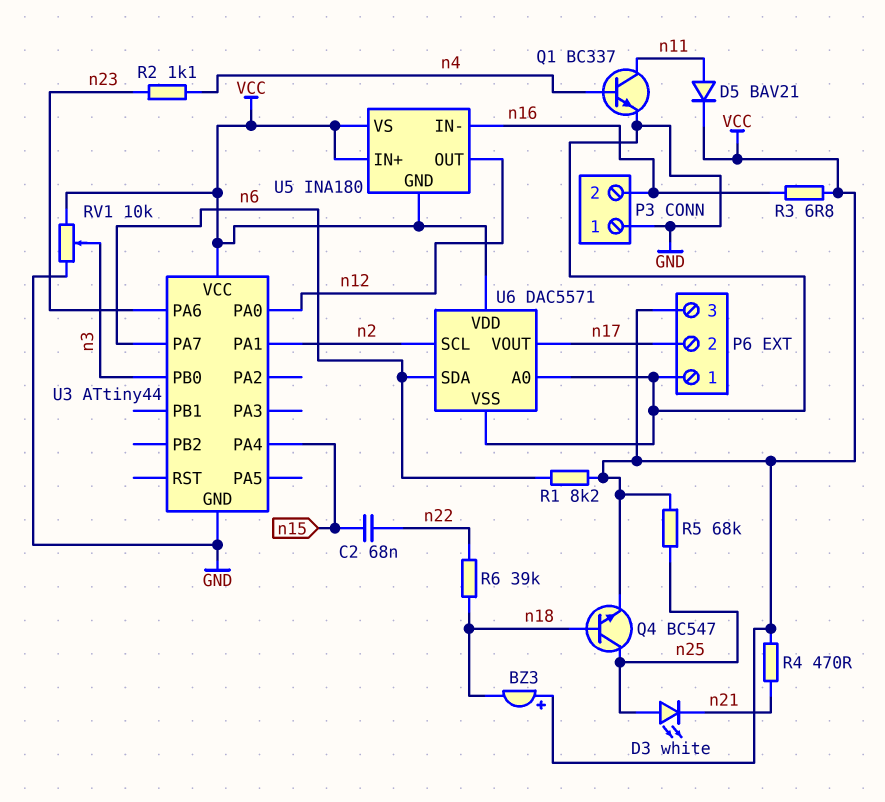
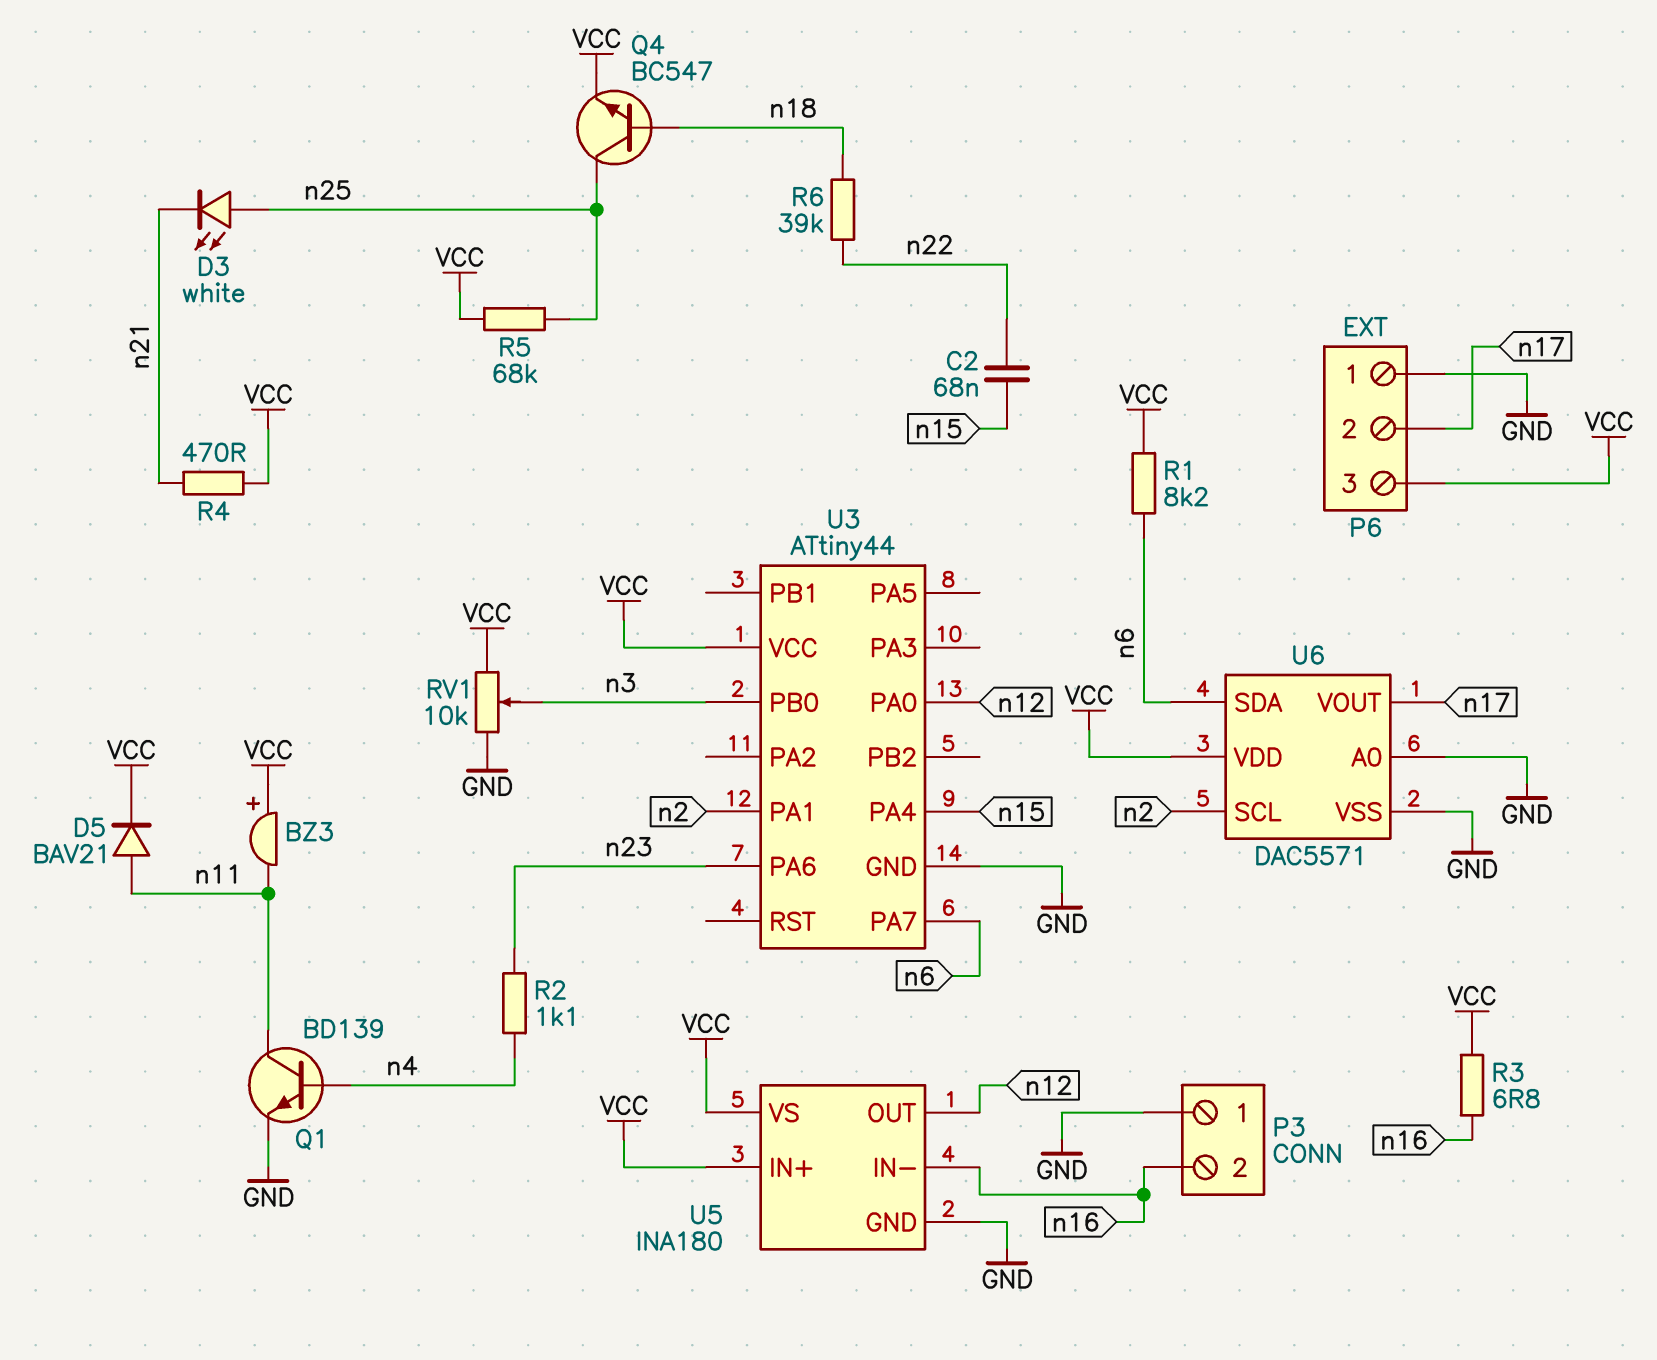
BZ3: buzzer (plus VCC, minus n18) -> buzzer (plus VCC, minus n11)
Q1: NPN BC337 (B n4, C n11, E GND) -> NPN BD139 (B n4, C n11, E GND)
U5 pin GND: VCC -> GND

